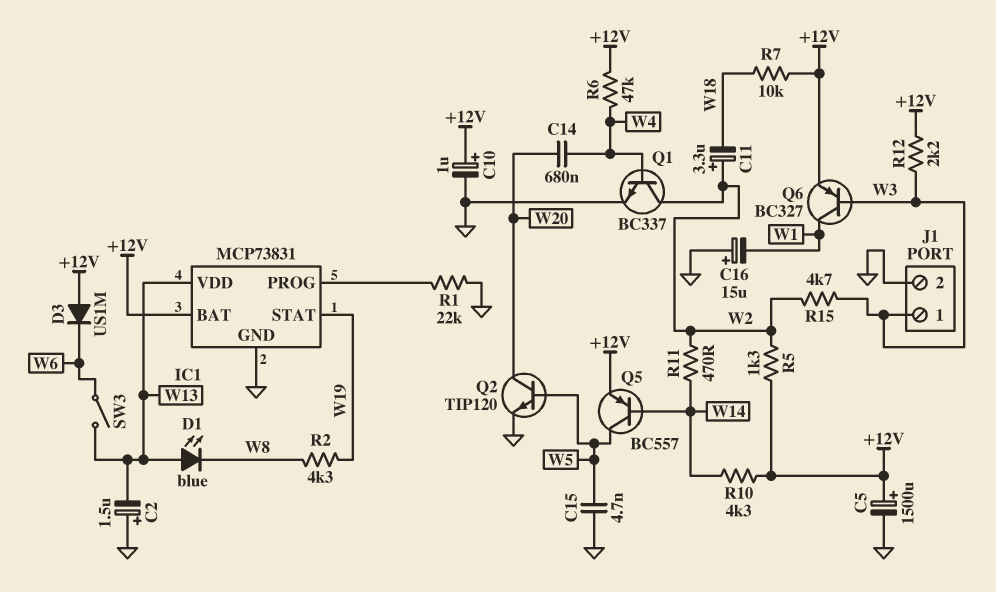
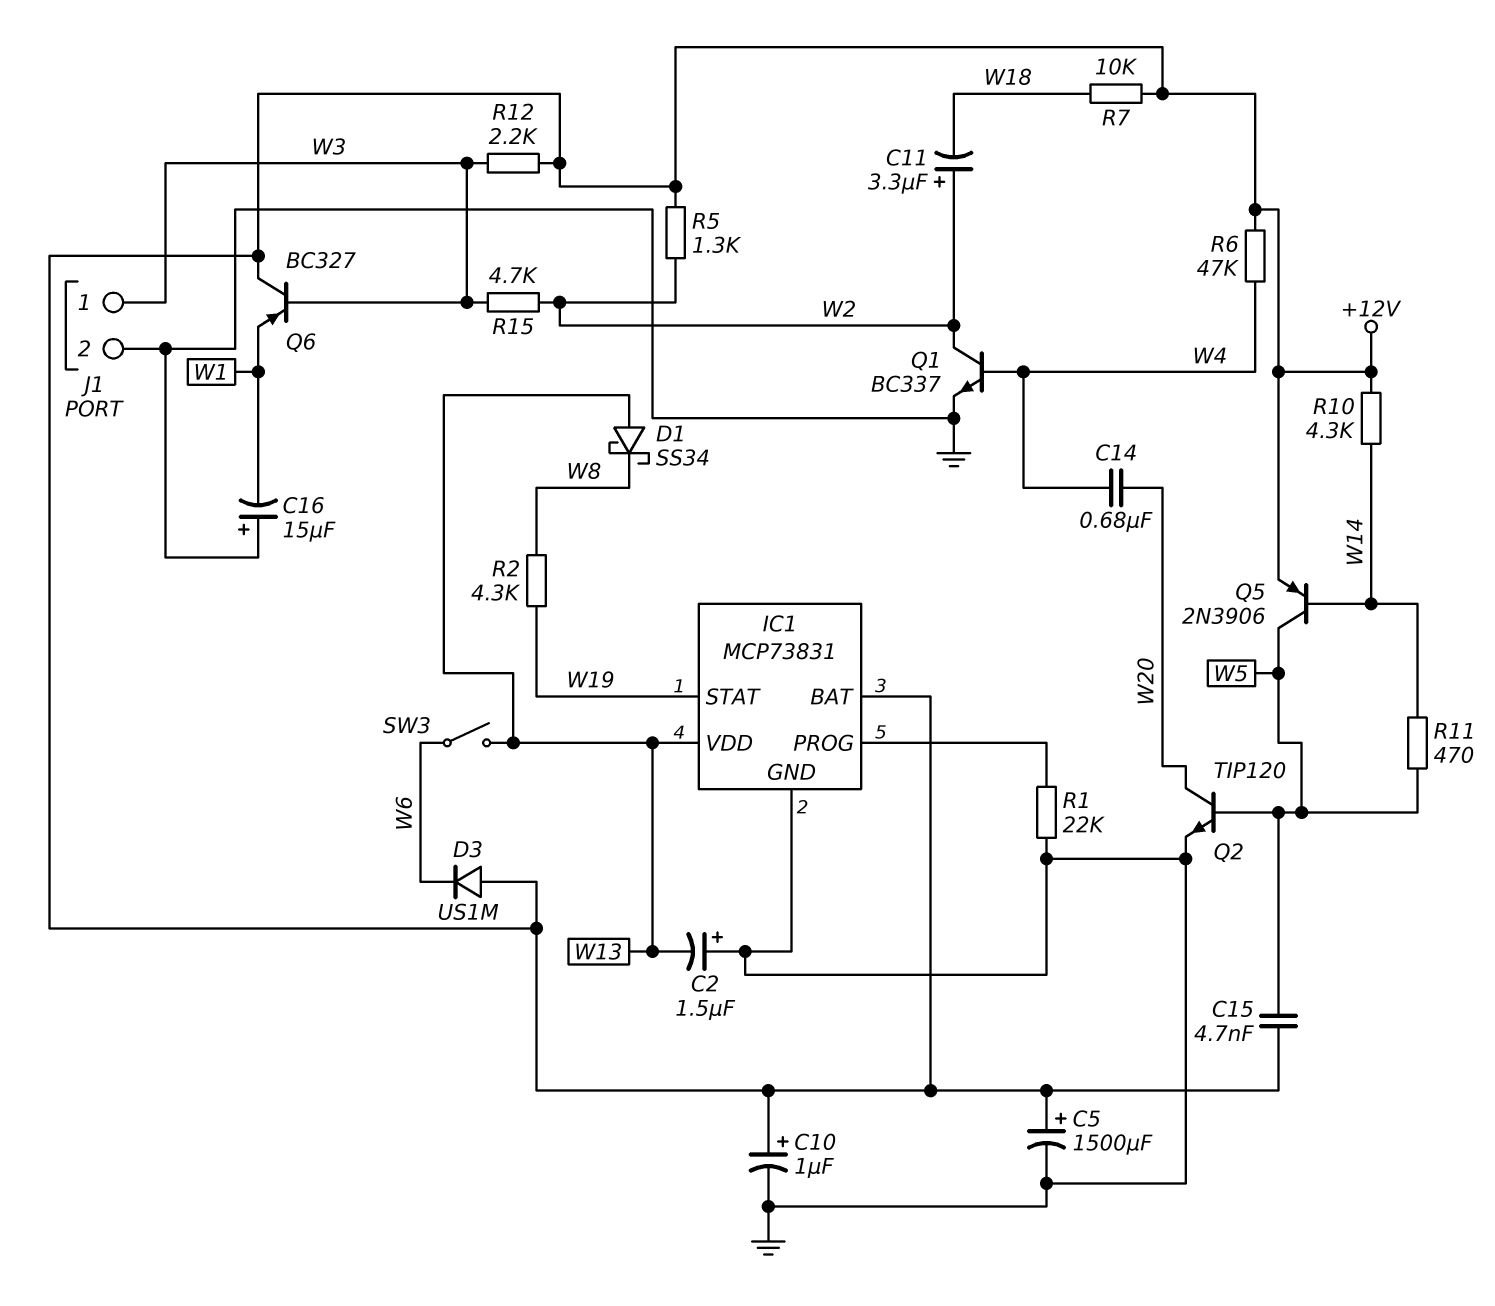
C15: 4.7nF (GND, W5) -> 4.7nF (+12V, W5)
D1: LED blue (A W13, K W8) -> schottky SS34 (A W13, K W8)
Q5: PNP BC557 (B W14, C W5, E +12V) -> PNP 2N3906 (B W14, C W5, E +12V)
Q6: PNP BC327 (B W3, C W1, E +12V) -> PNP BC327 (B W3, C +12V, E W1)
R11: 470 (W2, W14) -> 470 (W5, W14)

